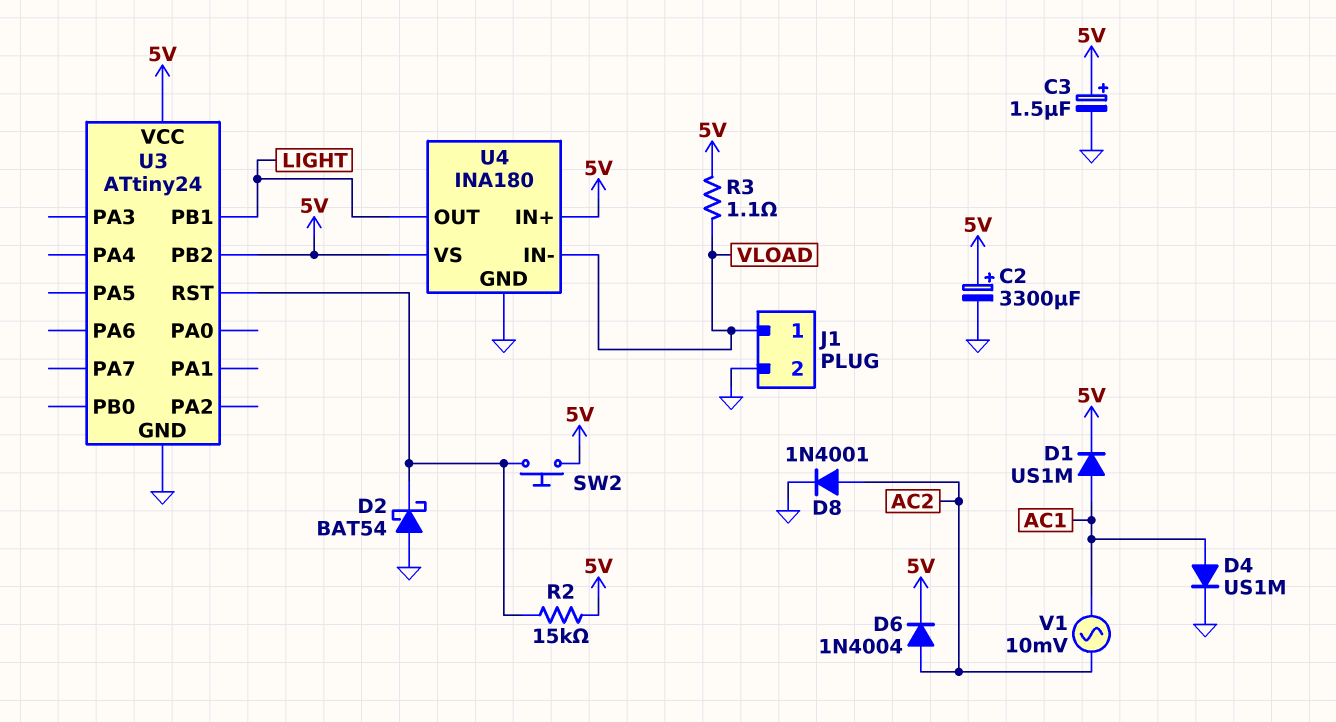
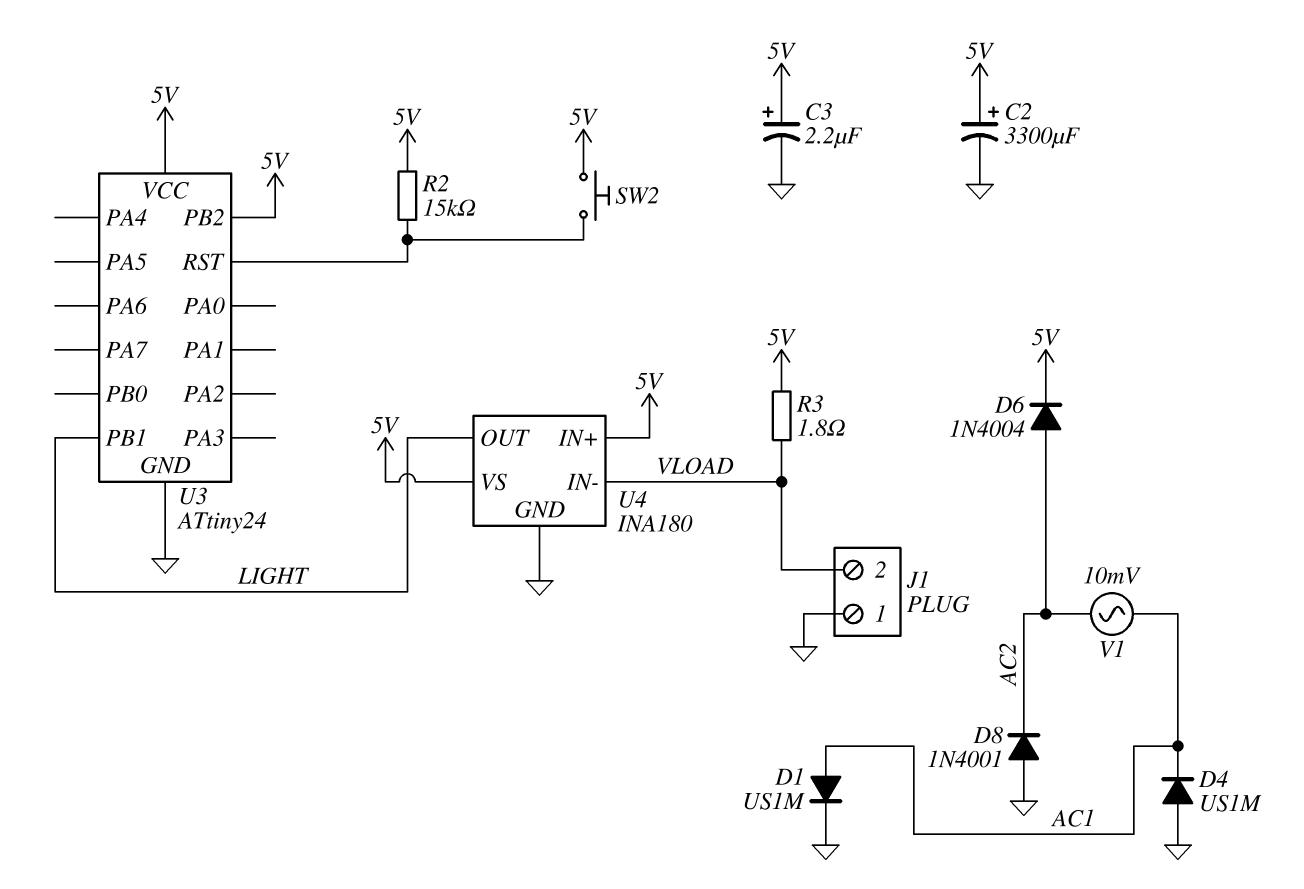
C3: 1.5uF (plus 5V, minus GND) -> 2.2uF (plus 5V, minus GND)
D1: diode US1M (A AC1, K 5V) -> diode US1M (A AC1, K GND)
D2: schottky BAT54 (A GND, K U3/RST) -> none
D4: diode US1M (A AC1, K GND) -> diode US1M (A GND, K AC1)
D8: diode 1N4001 (A AC2, K GND) -> diode 1N4001 (A GND, K AC2)
J1 pin 1: VLOAD -> GND
J1 pin 2: GND -> VLOAD
R3: 1.1 (5V, VLOAD) -> 1.8 (5V, VLOAD)

